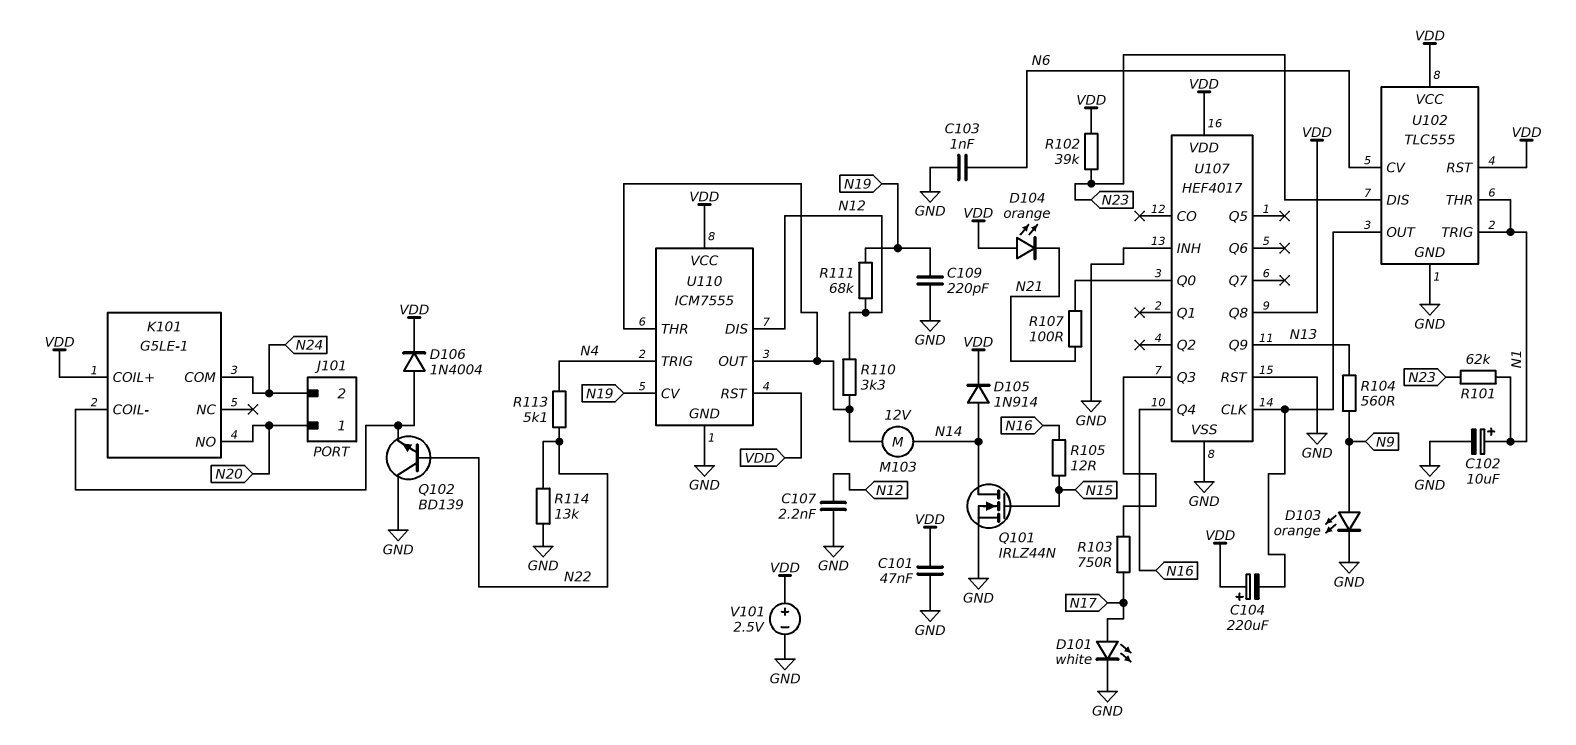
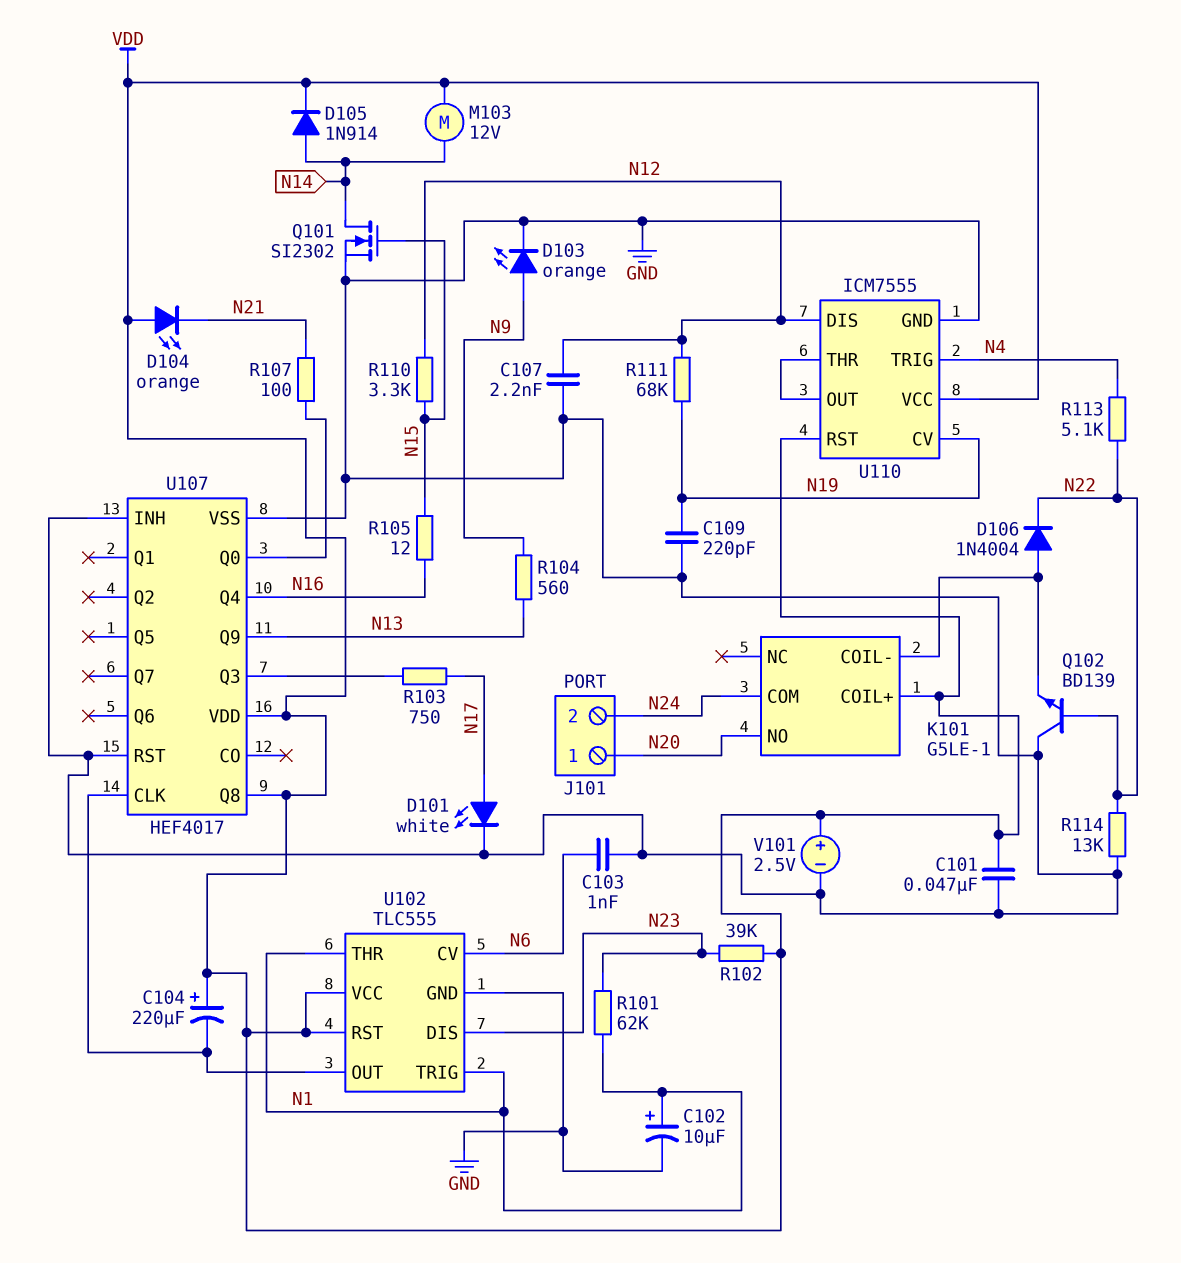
D106: diode 1N4004 (A K101/COIL-, K VDD) -> diode 1N4004 (A K101/COIL-, K N22)
M103: motor 12V (N14, U110/OUT) -> motor 12V (N14, VDD)
Q101: NMOS IRLZ44N (G N15, D N14, S GND) -> NMOS SI2302 (G N15, D N14, S GND)
R110: 3.3k (N12, U110/OUT) -> 3.3k (N12, N15)

